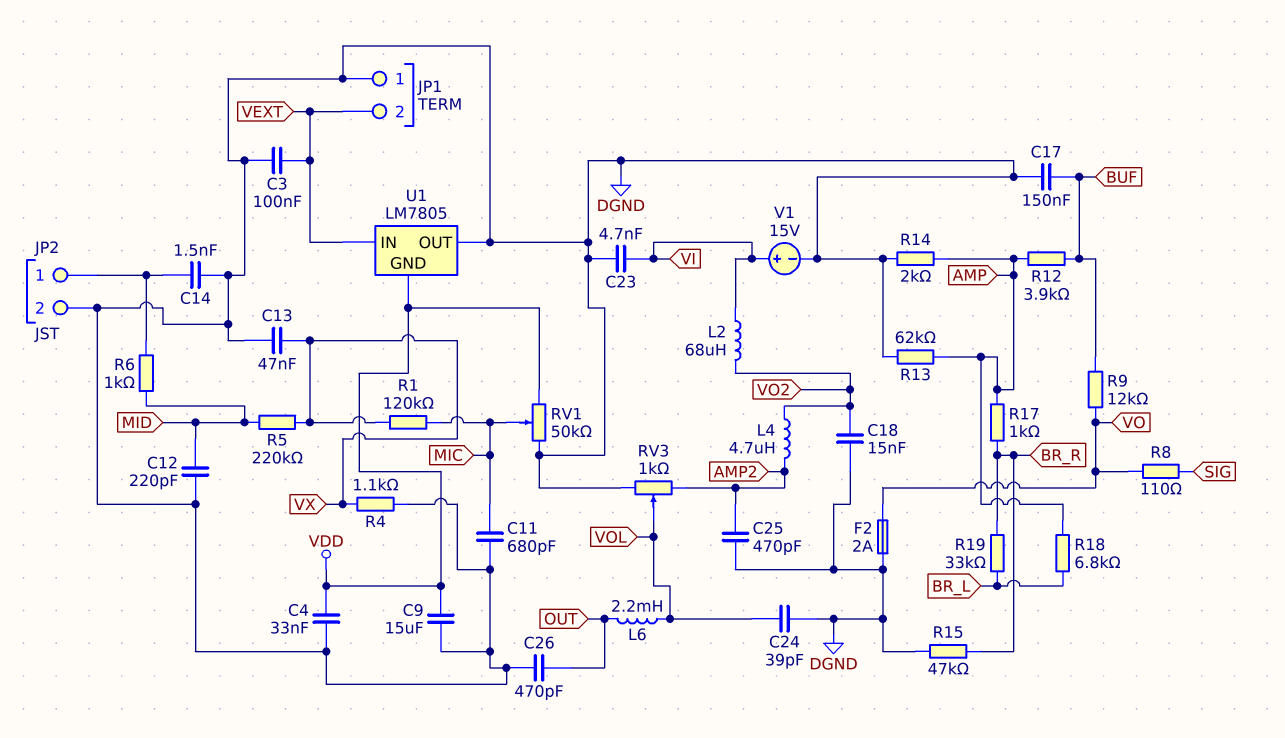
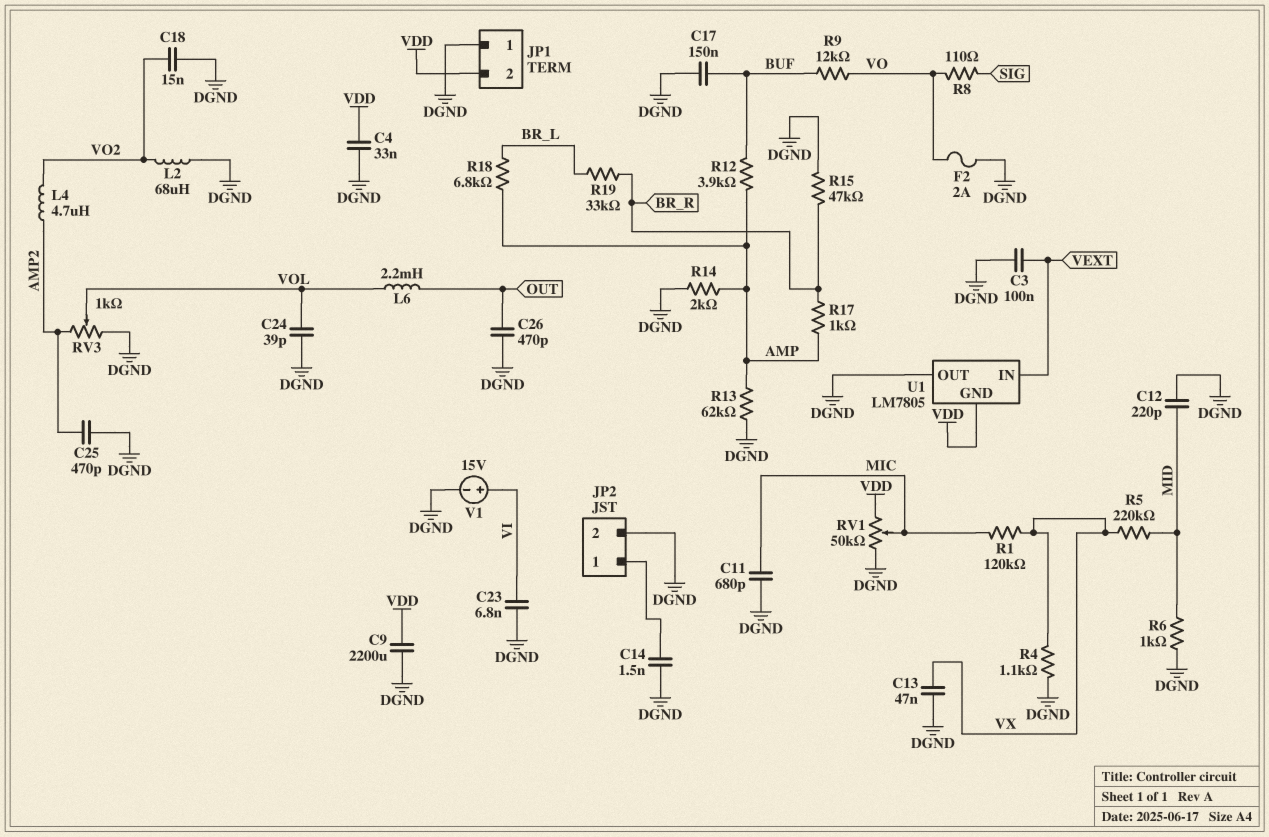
C9: 15uF (DGND, VDD) -> 2200uF (DGND, VDD)
C23: 4.7nF (DGND, VI) -> 6.8nF (DGND, VI)
JP1 pin 2: VEXT -> VDD
L2: 68uH (VI, VO2) -> 68uH (DGND, VO2)
R6: 1k (JP2/1, MID) -> 1k (DGND, MID)

